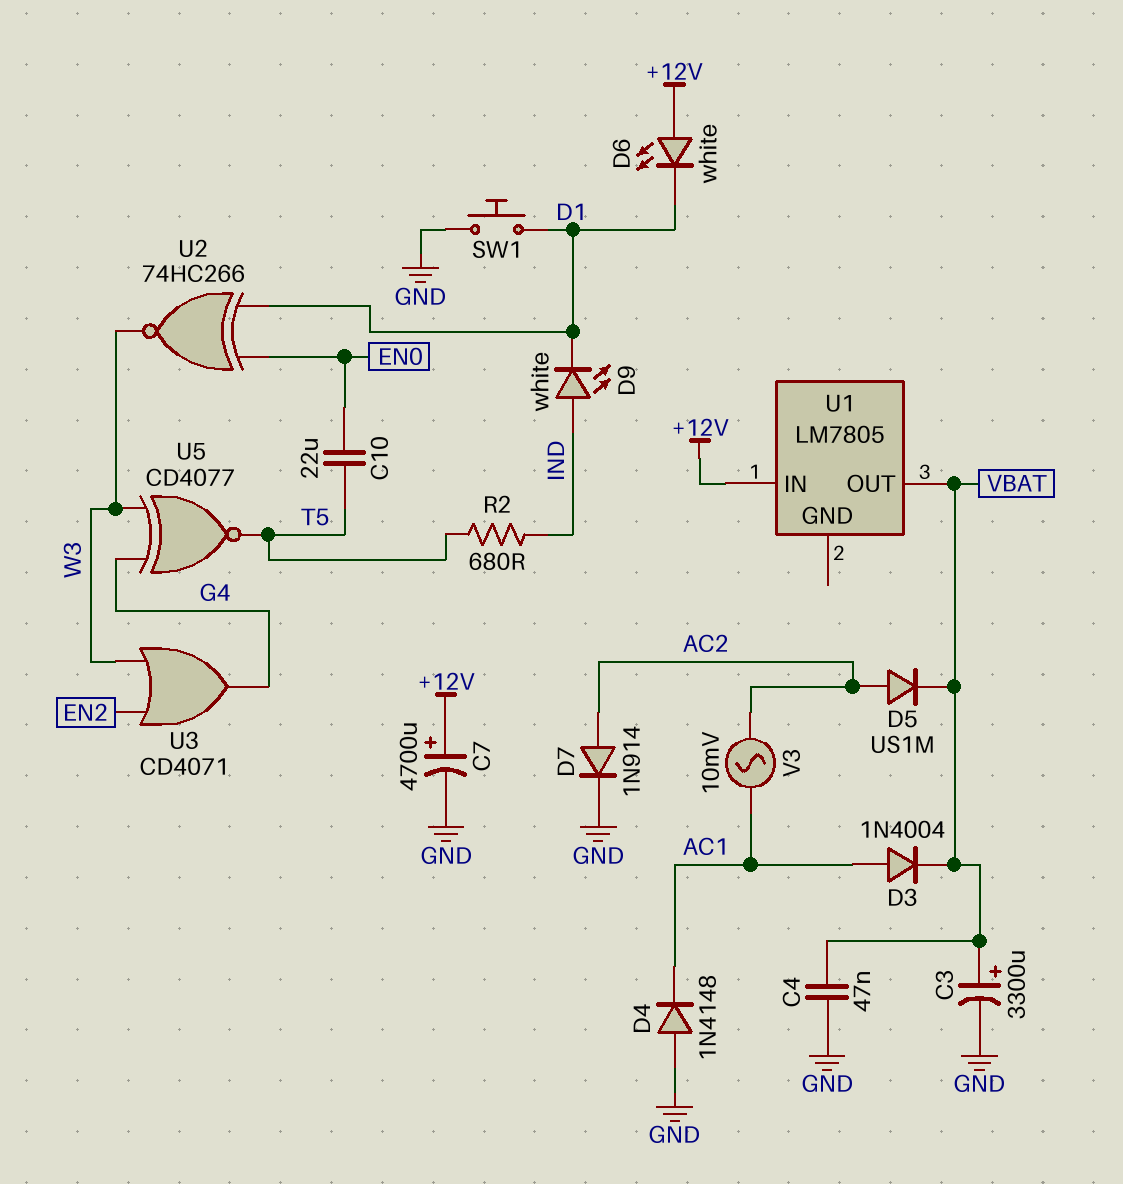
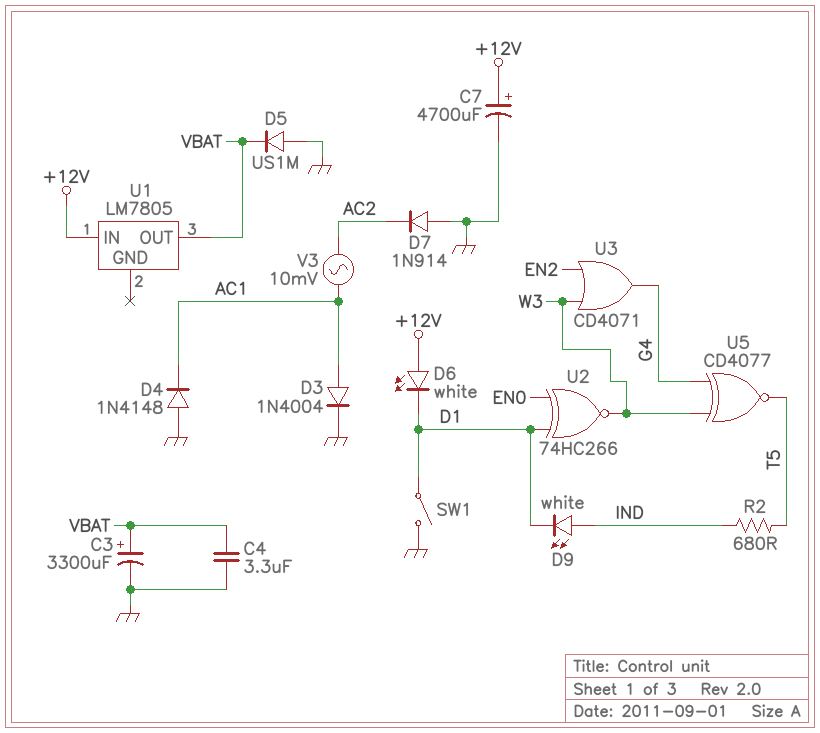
C4: 47nF (GND, VBAT) -> 3.3uF (GND, VBAT)
C10: 22uF (EN0, T5) -> none
D3: diode 1N4004 (A AC1, K VBAT) -> diode 1N4004 (A AC1, K GND)
D5: diode US1M (A AC2, K VBAT) -> diode US1M (A GND, K VBAT)
D7: diode 1N914 (A AC2, K GND) -> diode 1N914 (A GND, K AC2)
SW1: button (D1, GND) -> switch (D1, GND)

